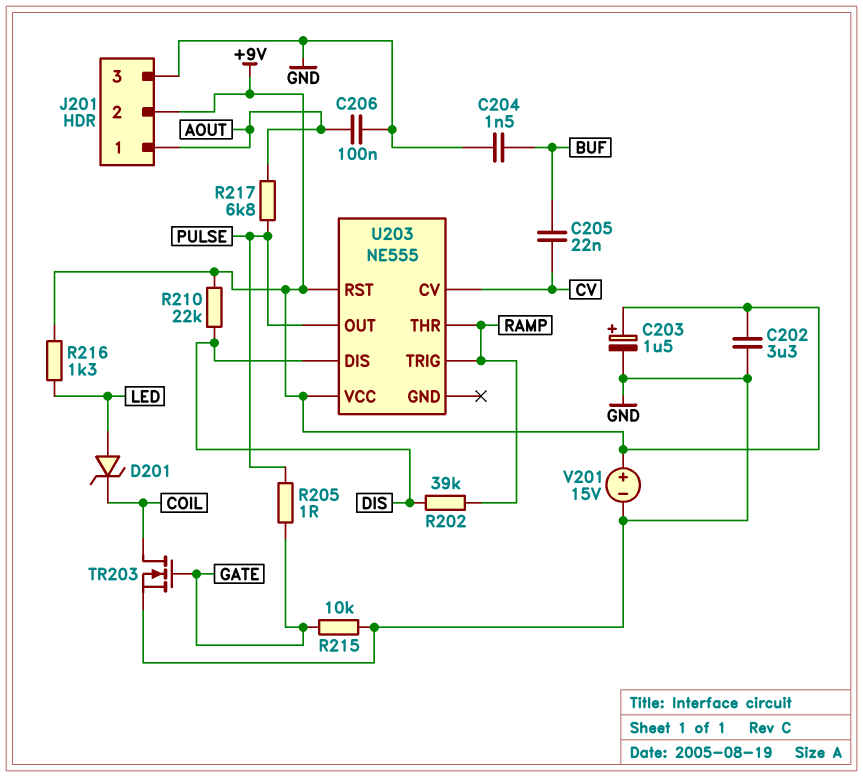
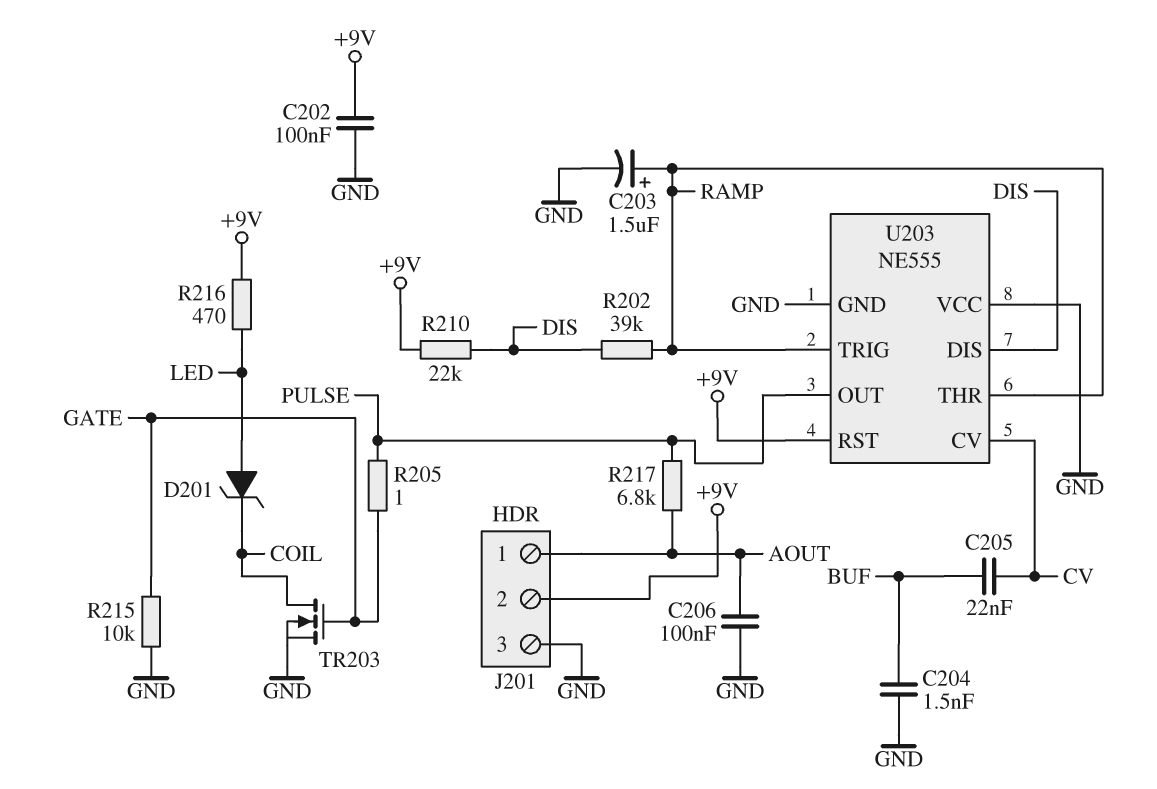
C202: 3.3uF (+9V, GND) -> 100nF (+9V, GND)
C203: 1.5uF (plus +9V, minus GND) -> 1.5uF (plus RAMP, minus GND)
R216: 1.3k (+9V, LED) -> 470 (+9V, LED)
U203 pin GND: none -> GND
U203 pin VCC: +9V -> GND
V201: 15V (plus +9V, minus GND) -> none

